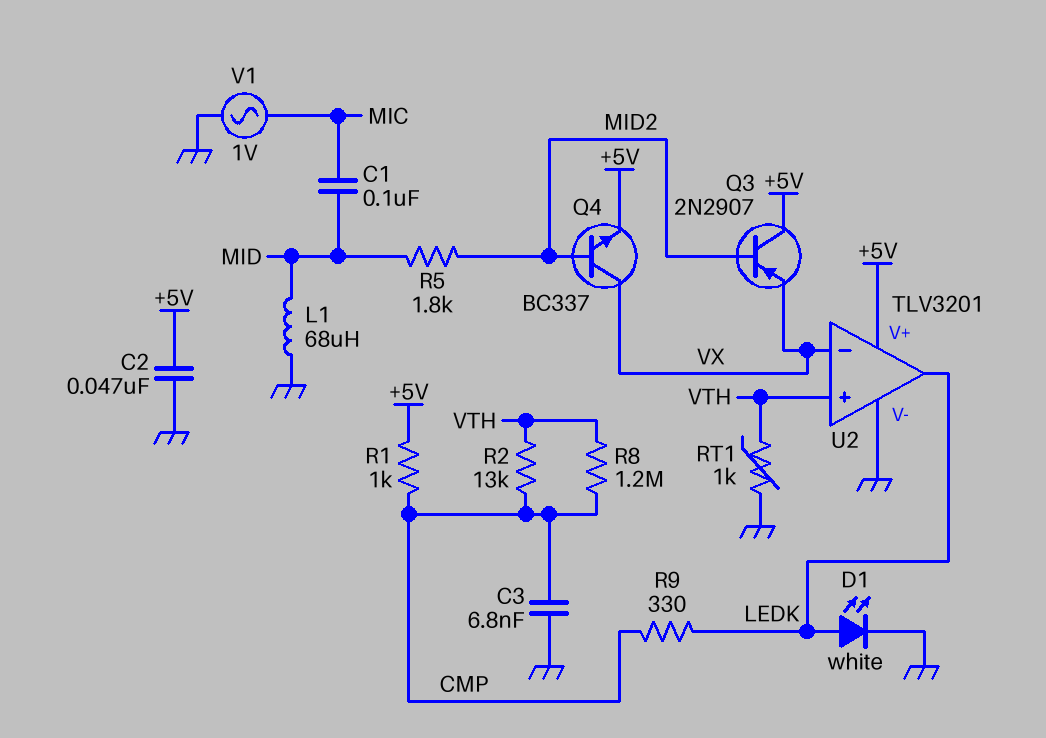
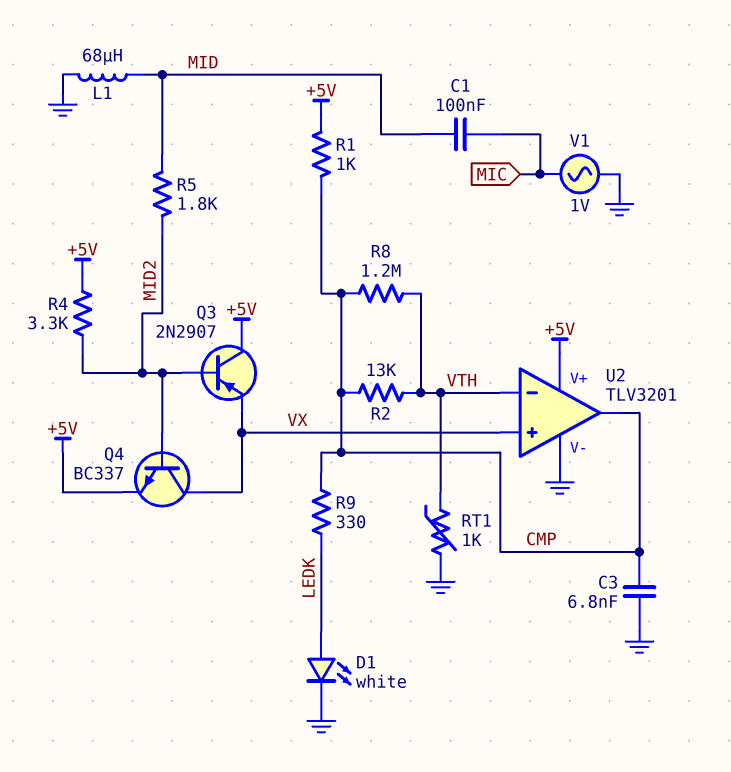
C2: 47nF (+5V, GND) -> none
R4: none -> 3.3k (+5V, MID2)
U2 pin in+: VTH -> VX
U2 pin in-: VX -> VTH
U2 pin out: LEDK -> CMP

